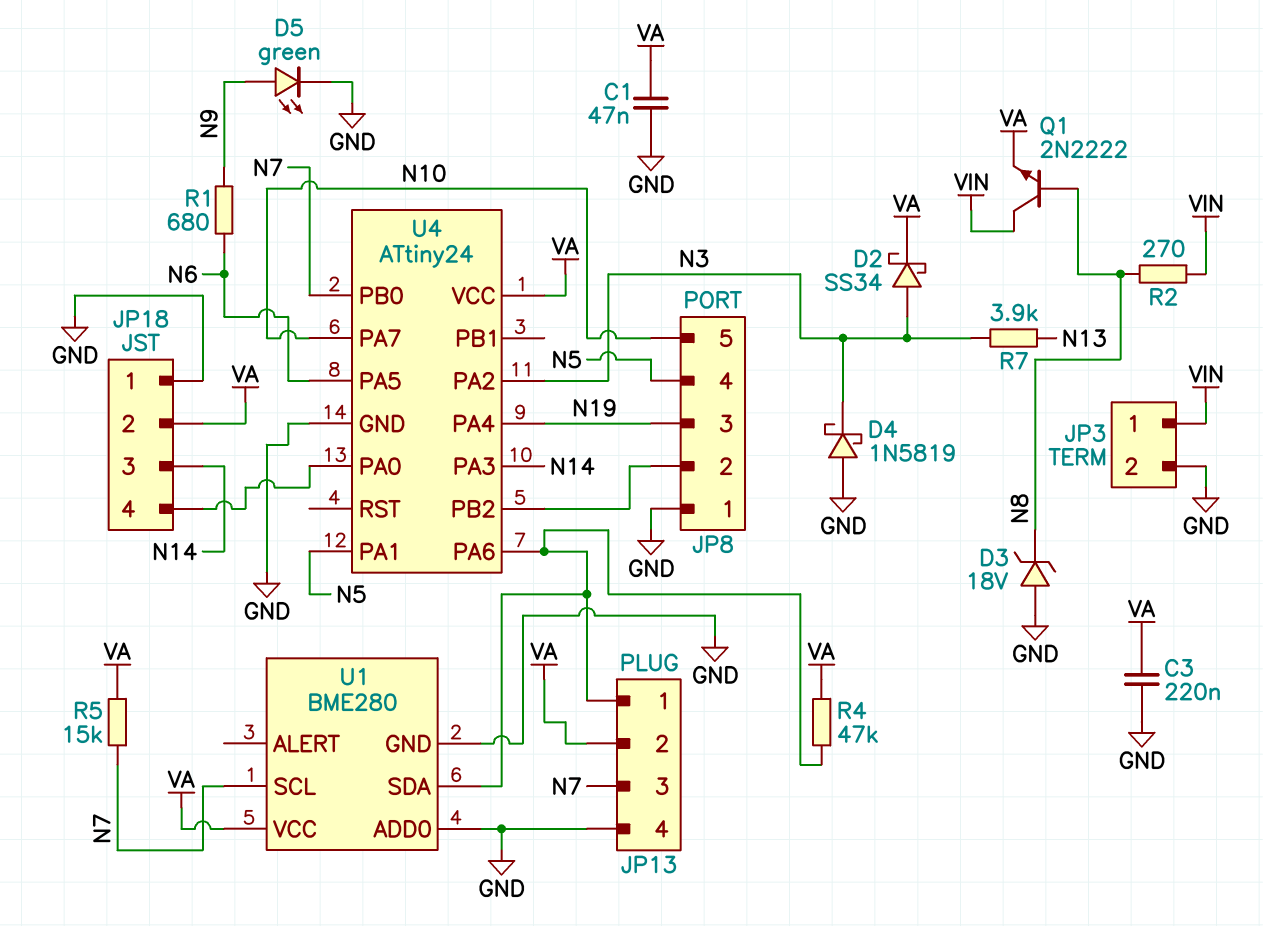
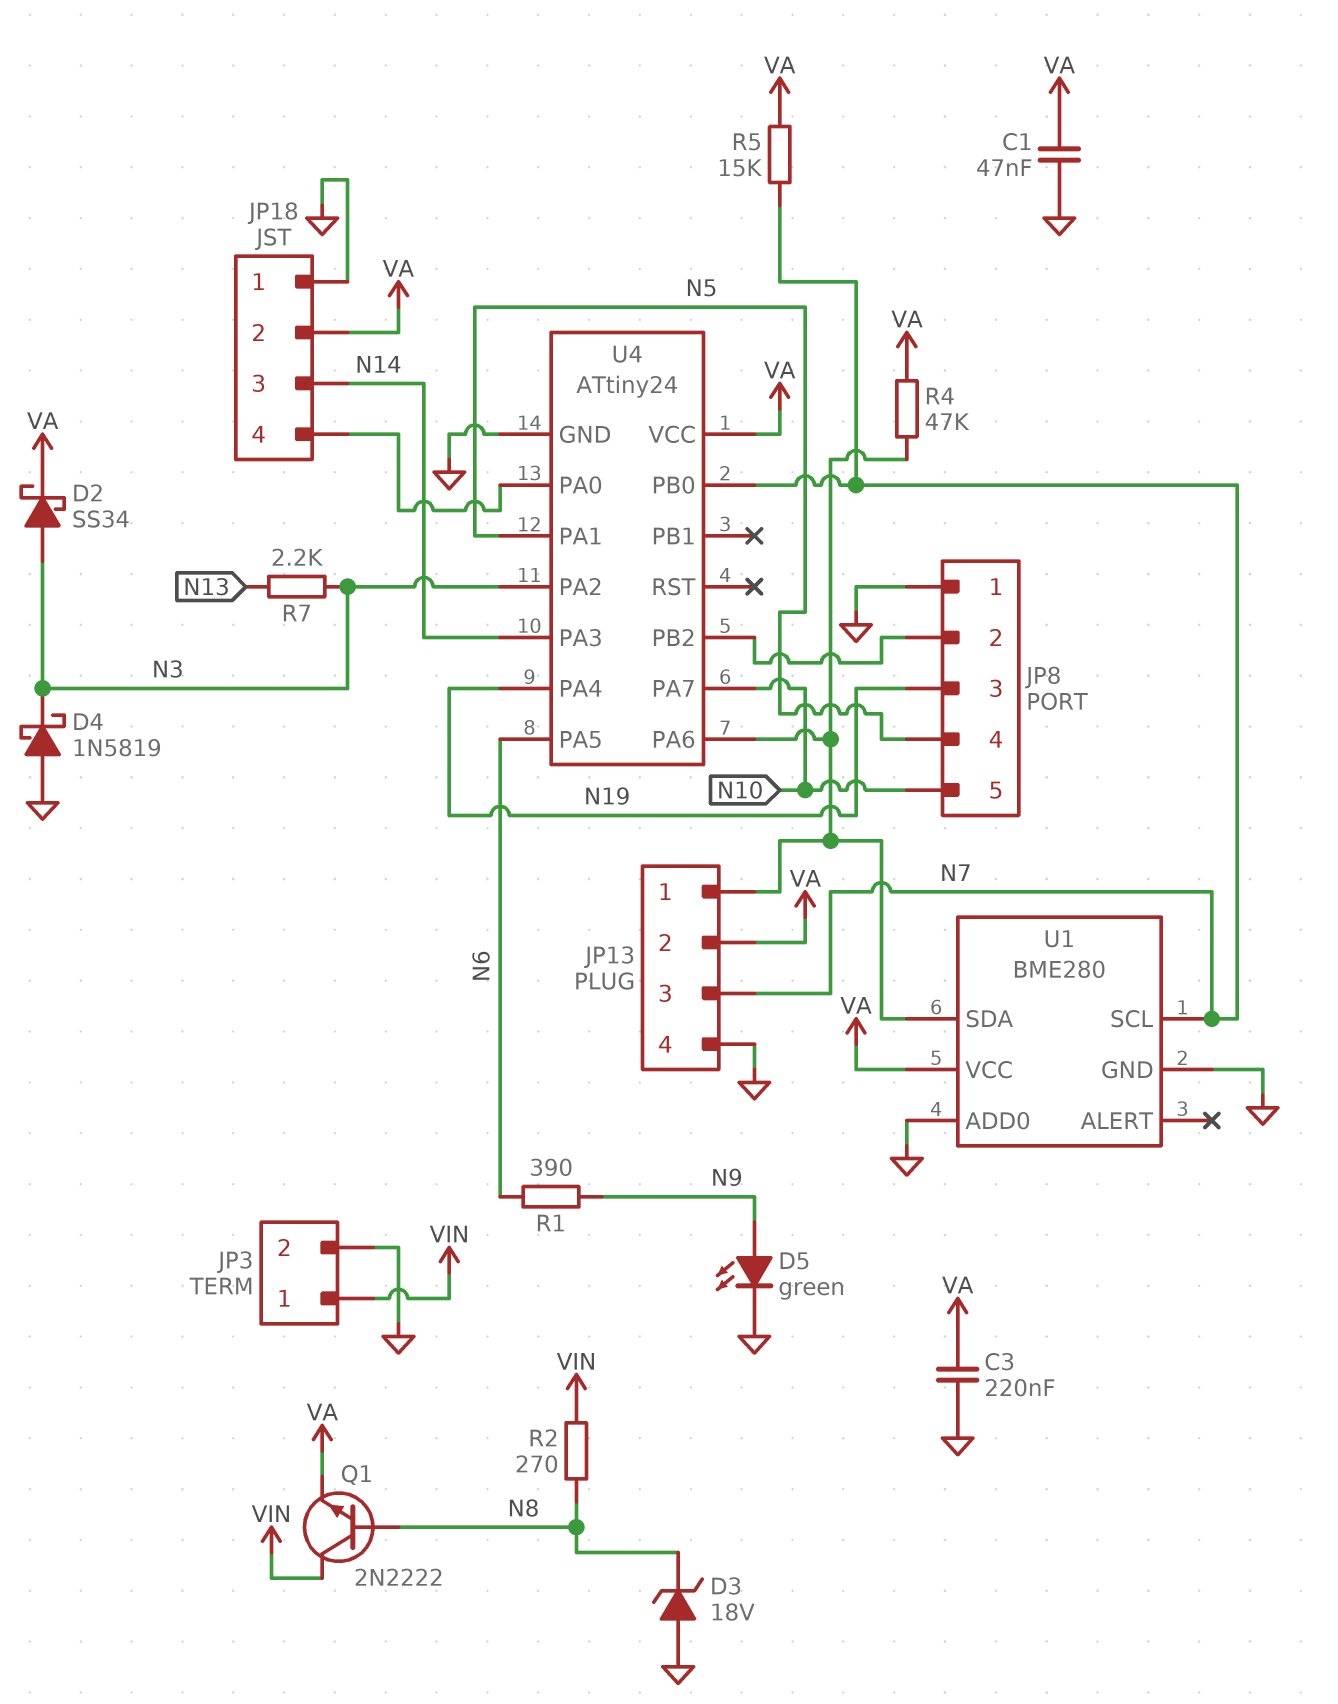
R1: 680 (N6, N9) -> 390 (N6, N9)
R7: 3.9k (N3, N13) -> 2.2k (N3, N13)

